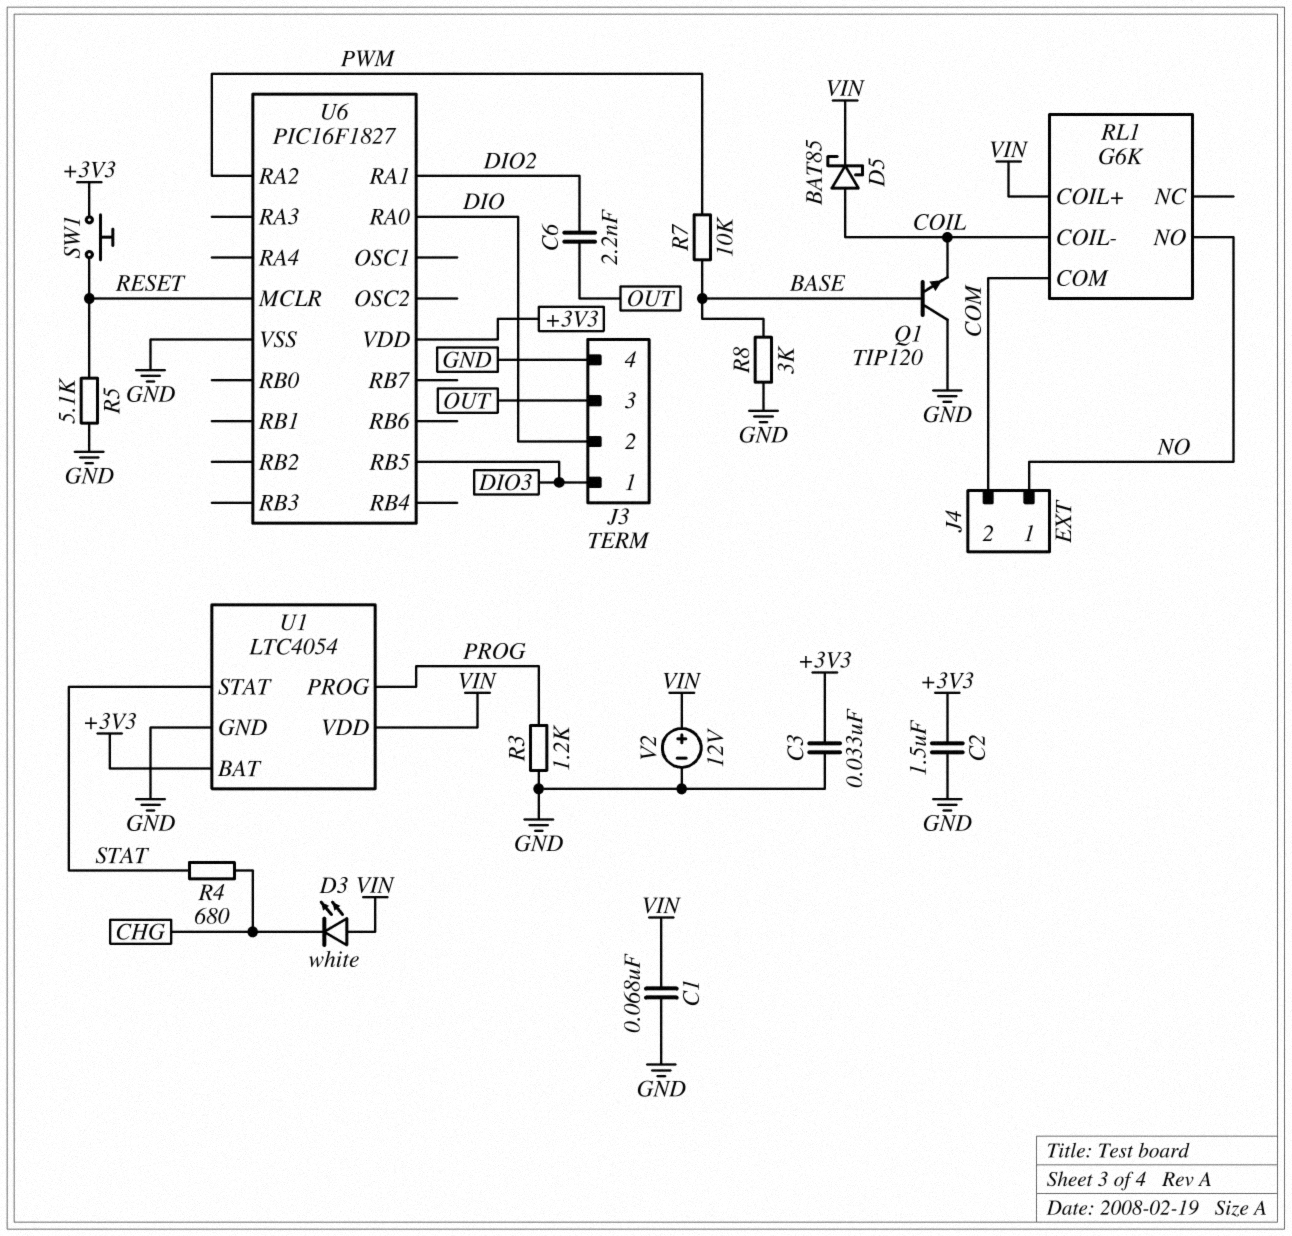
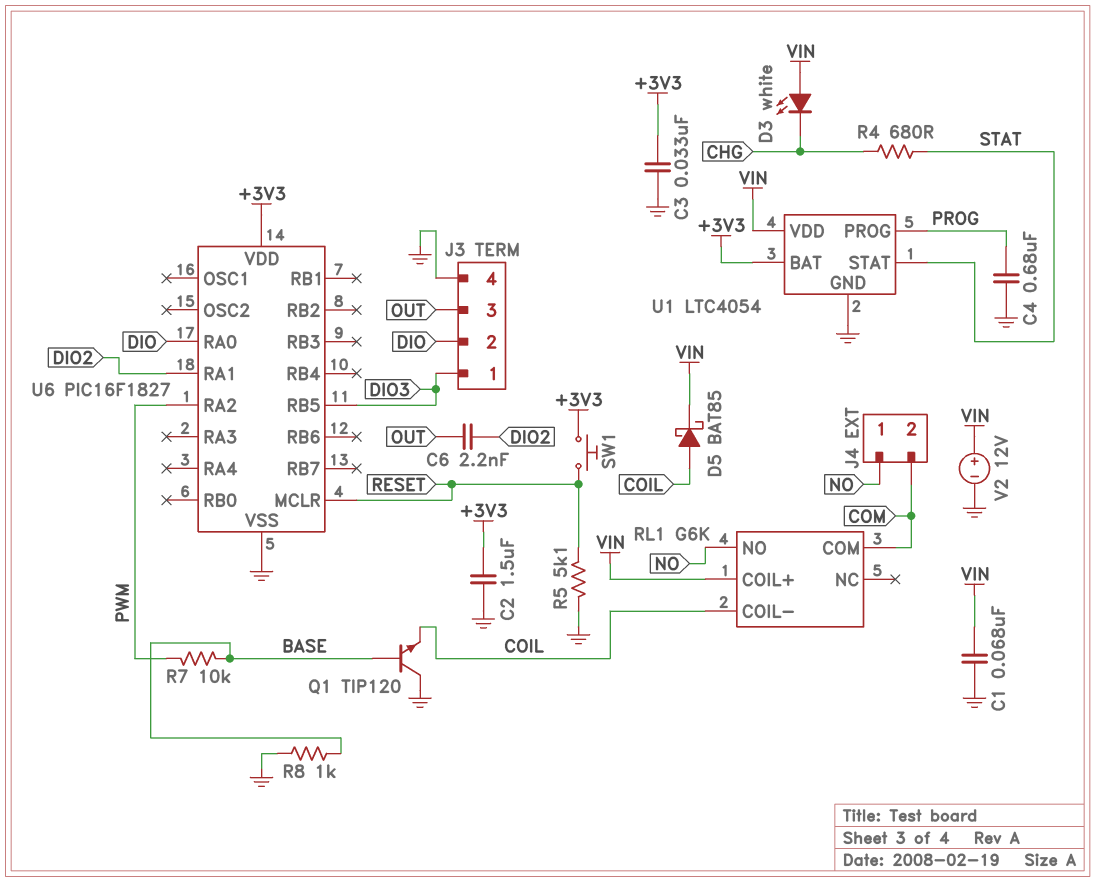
C4: none -> 680nF (GND, PROG)
R3: 1.2k (GND, PROG) -> none
R8: 3k (BASE, GND) -> 1k (BASE, GND)

